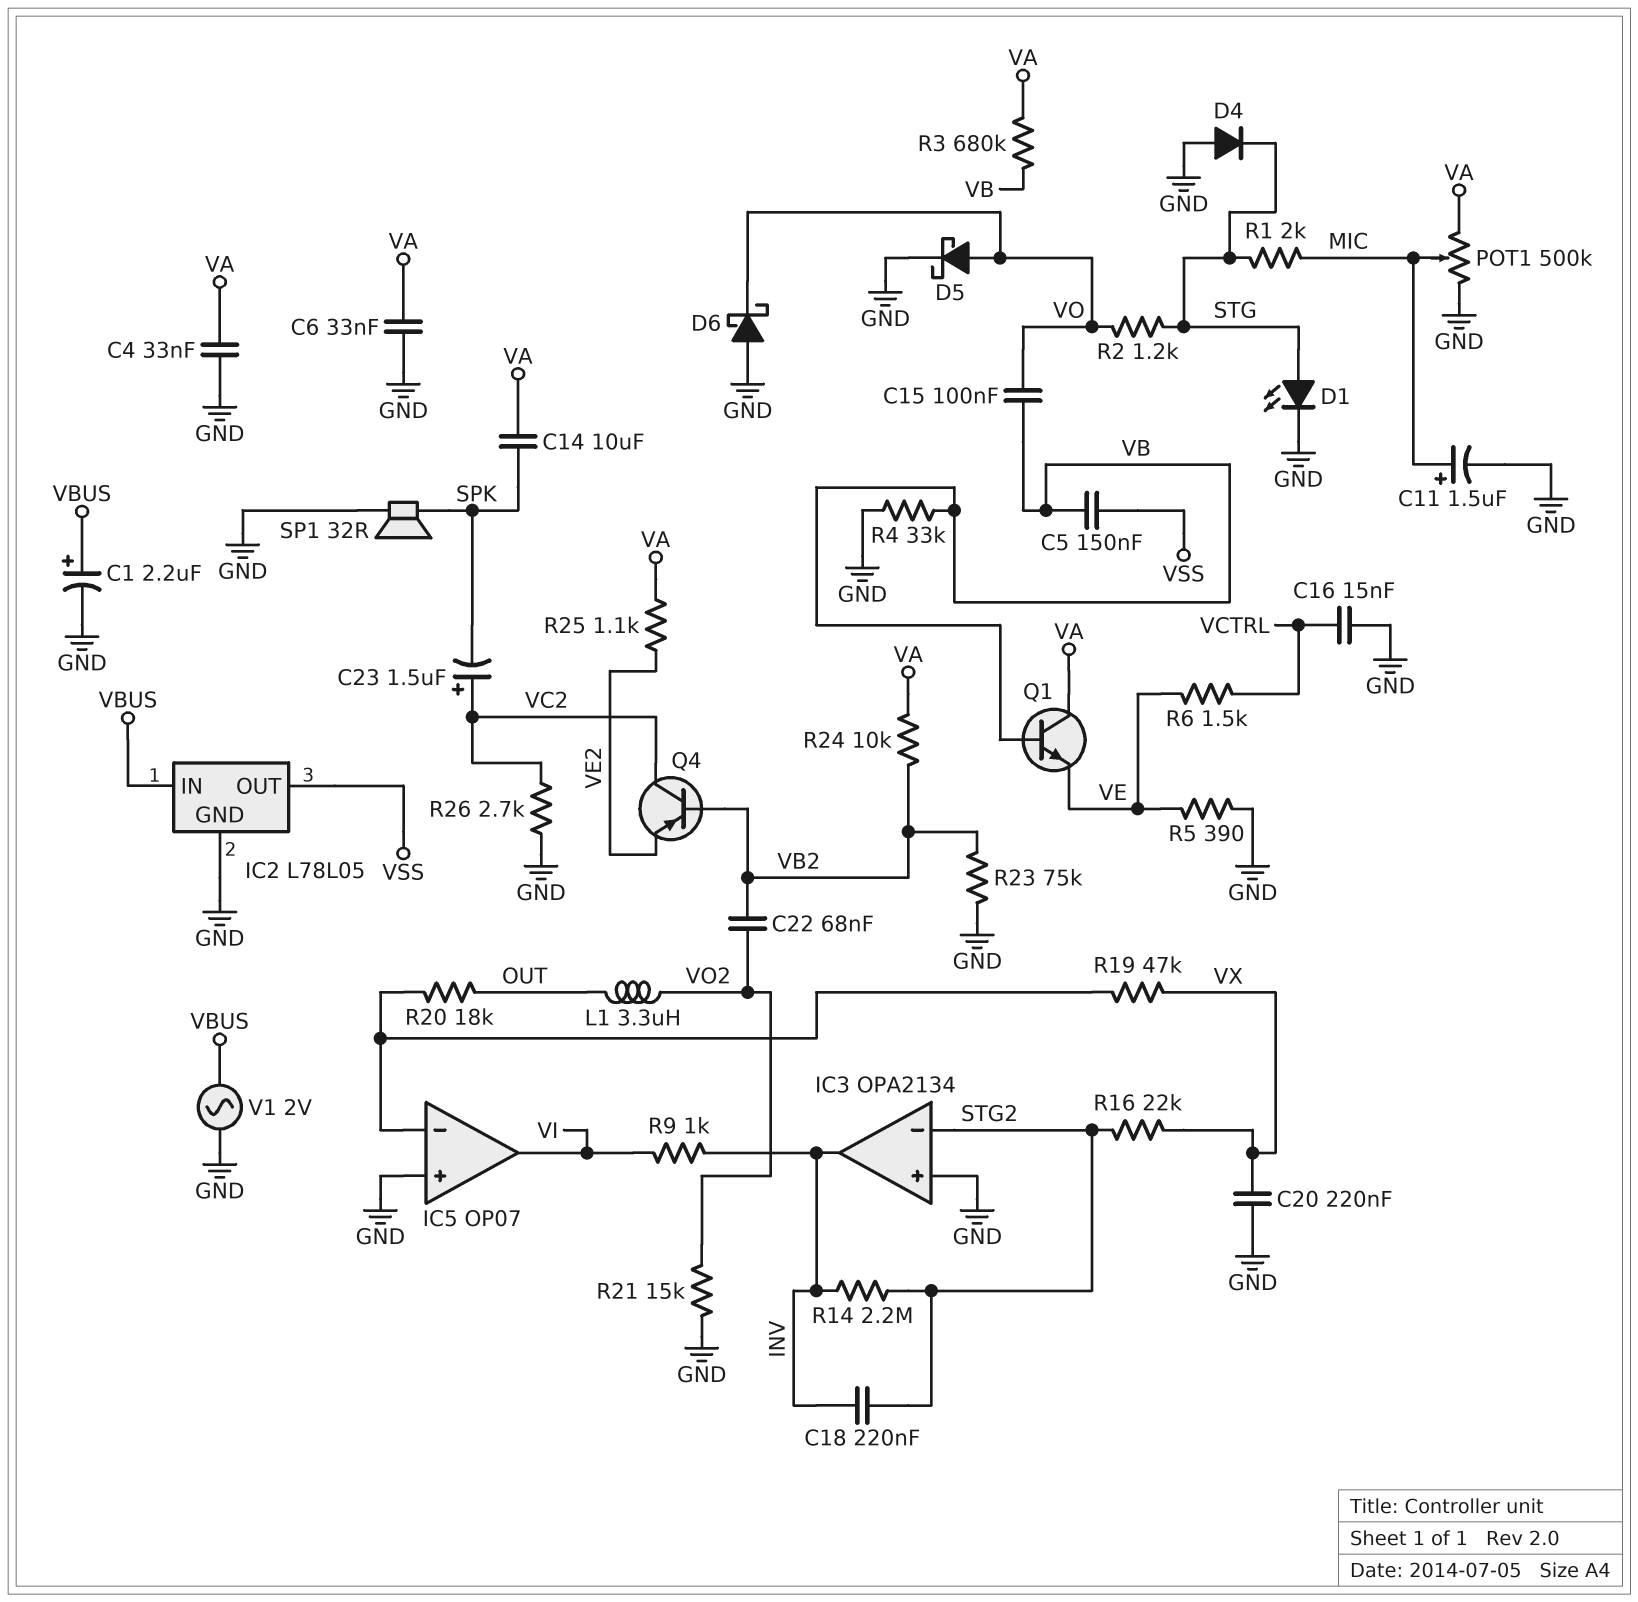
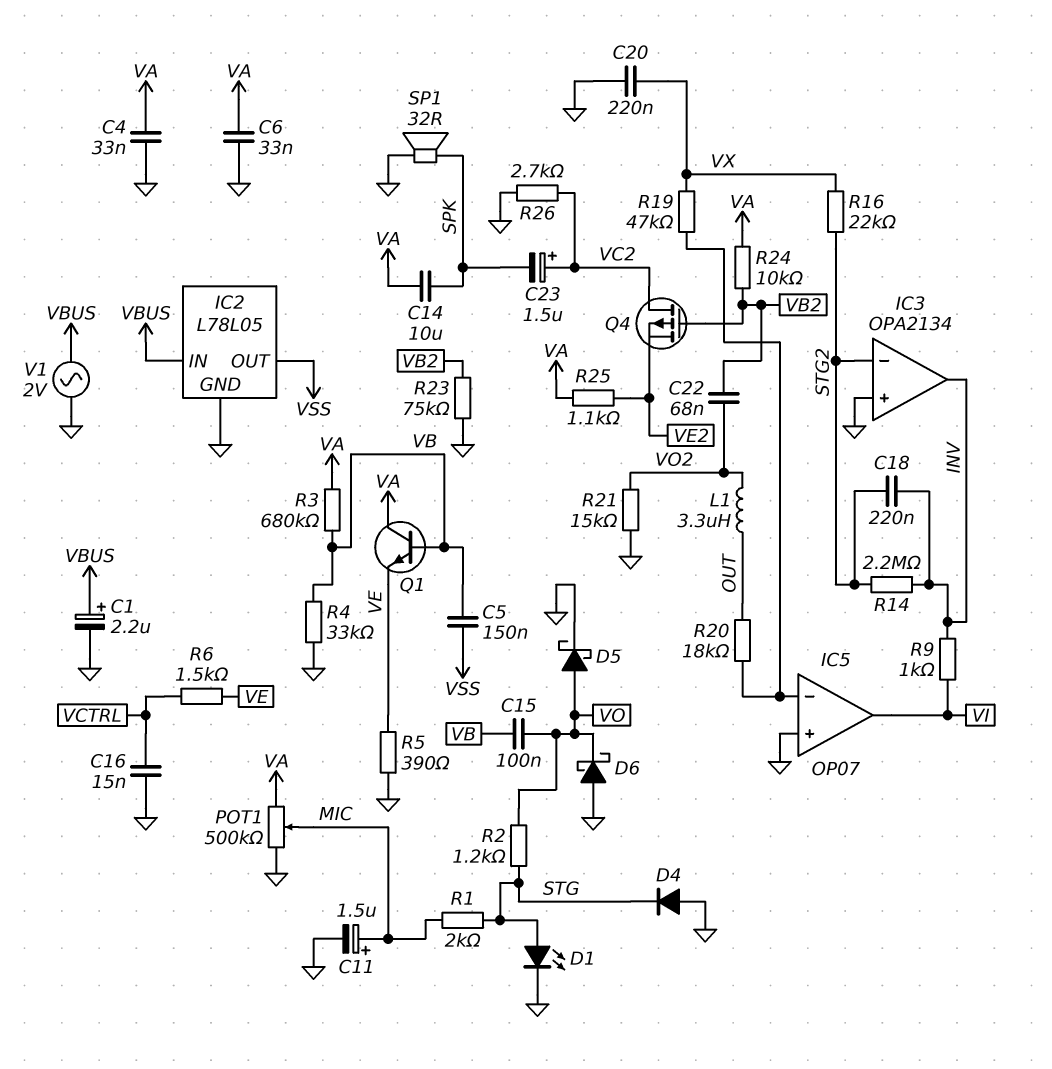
Q4: PNP (B VB2, C VC2, E VE2) -> PMOS (G VB2, D VC2, S VE2)

